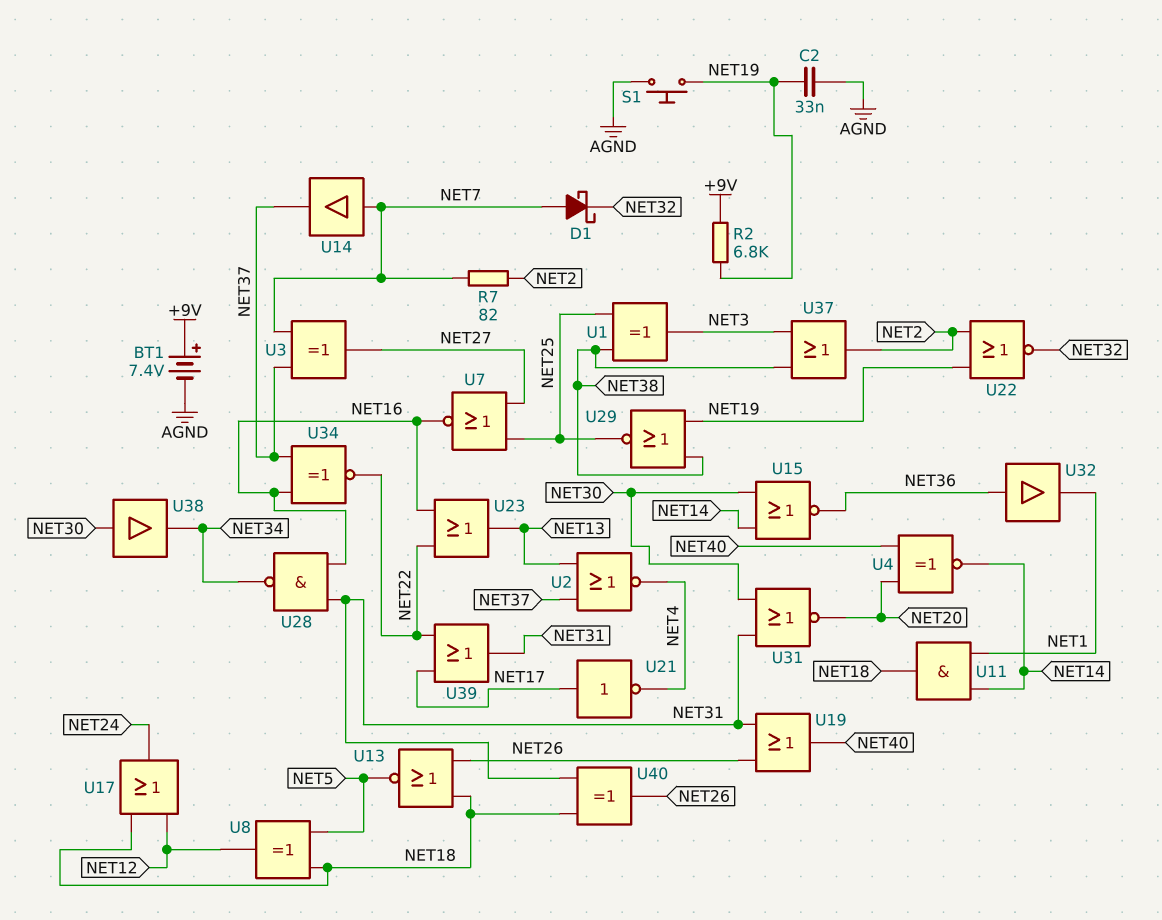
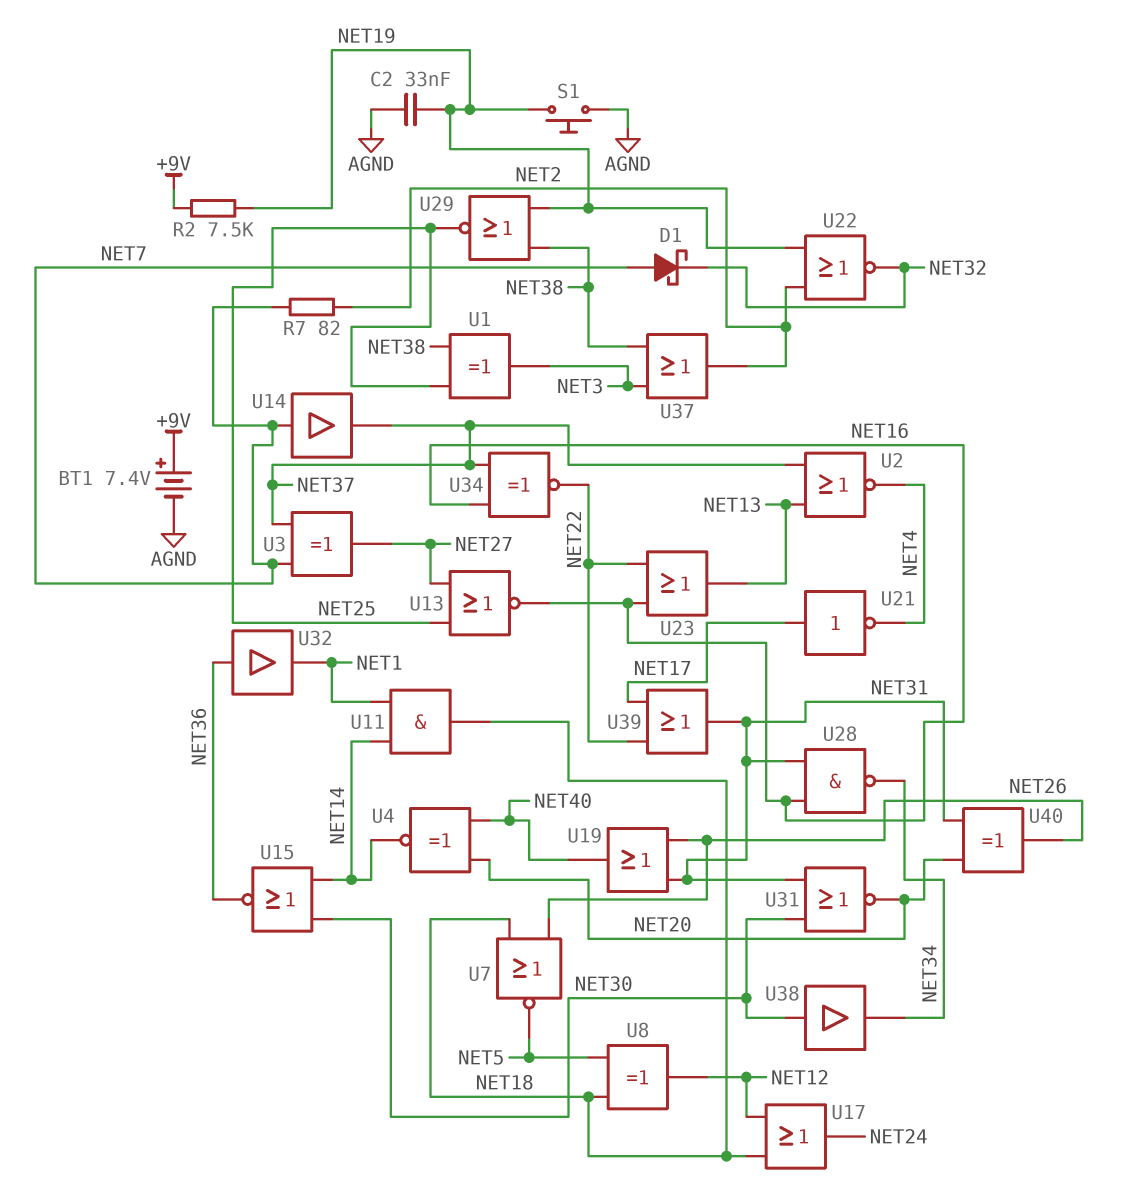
R2: 6.8k (+9V, NET19) -> 7.5k (+9V, NET19)
U7: NOR (in NET25, in NET27, out NET16) -> NOR (in NET18, in NET26, out NET5)
U13: NOR (in NET18, in NET26, out NET5) -> NOR (in NET25, in NET27, out NET16)
U40: XOR (in NET18, in NET31, out NET26) -> XOR (in NET20, in NET31, out NET26)

